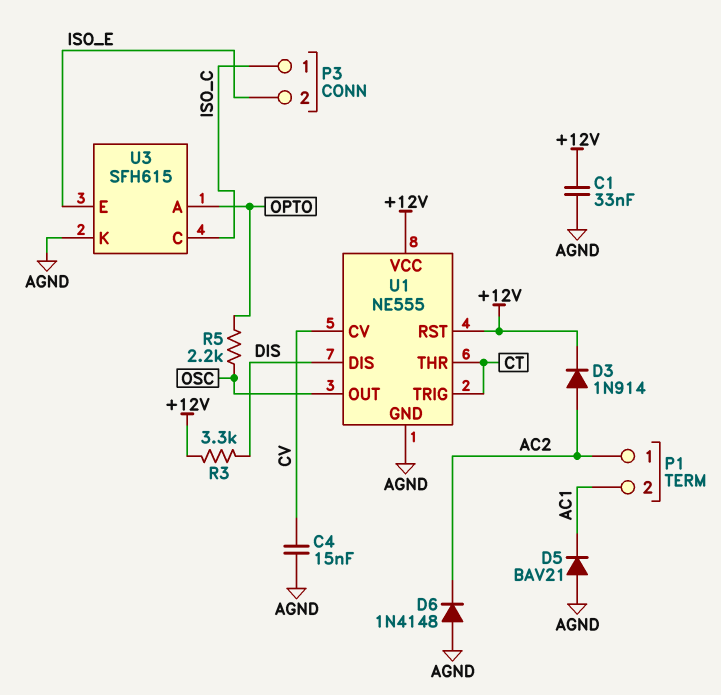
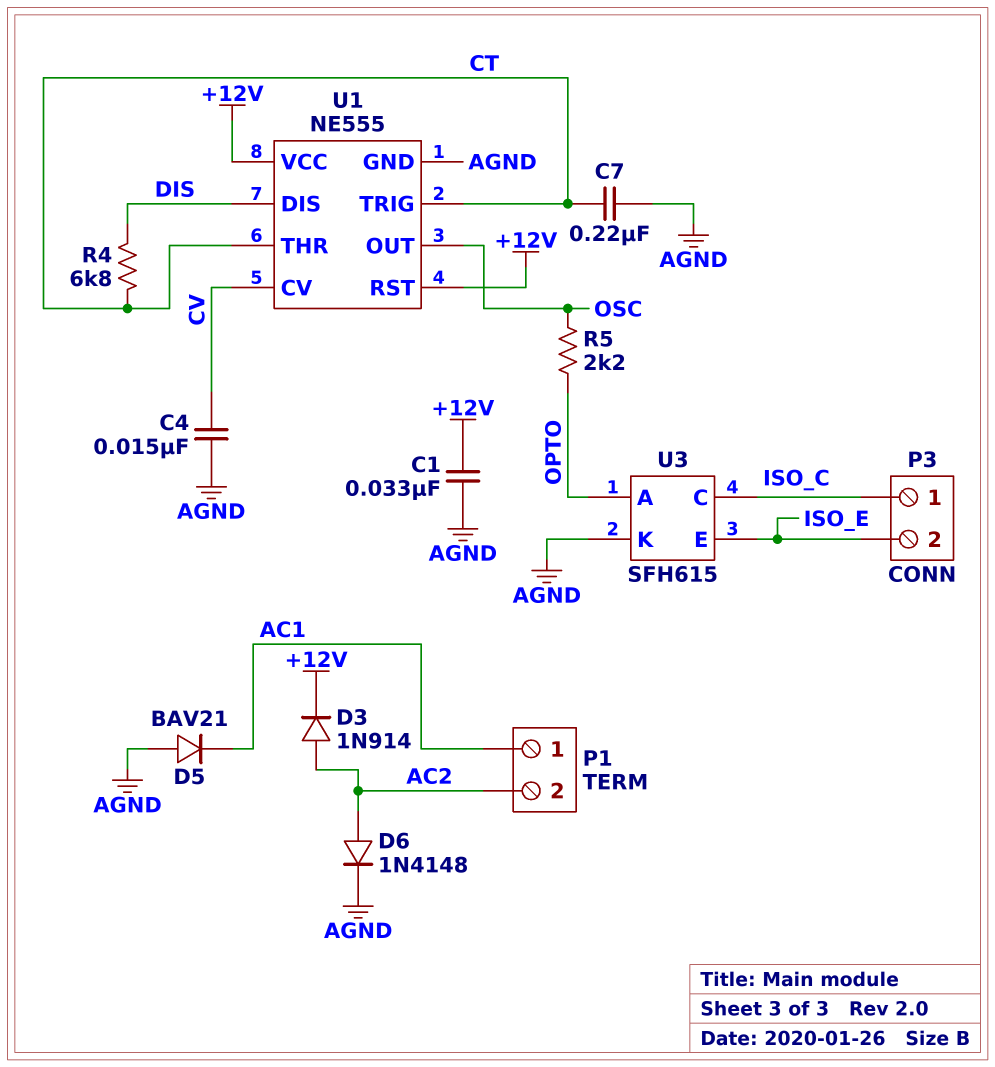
C7: none -> 220nF (AGND, CT)
D6: diode 1N4148 (A AGND, K AC2) -> diode 1N4148 (A AC2, K AGND)
P1 pin 1: AC2 -> AC1
P1 pin 2: AC1 -> AC2
R3: 3.3k (+12V, DIS) -> none
R4: none -> 6.8k (CT, DIS)

